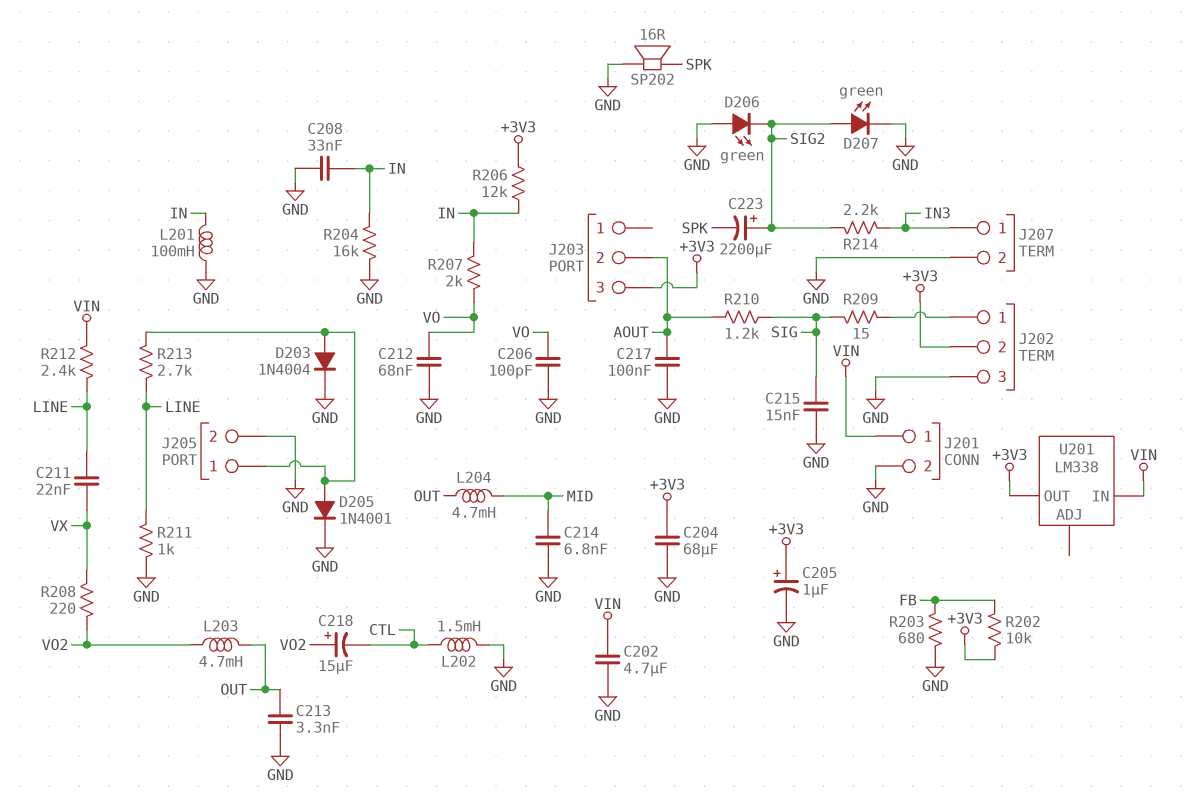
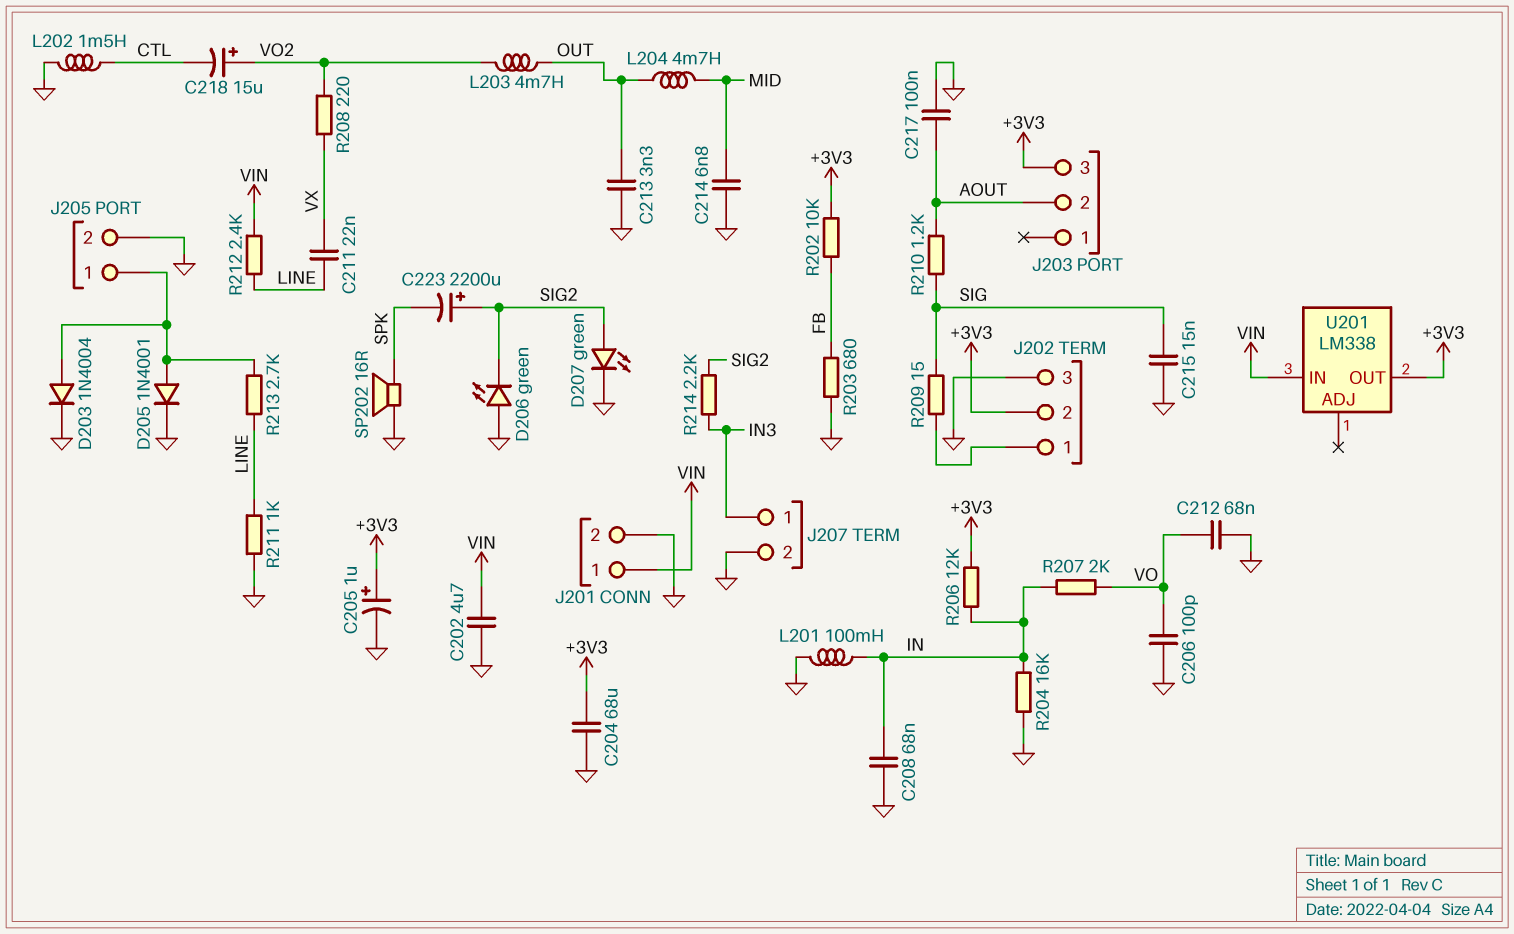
C208: 33nF (GND, IN) -> 68nF (GND, IN)

